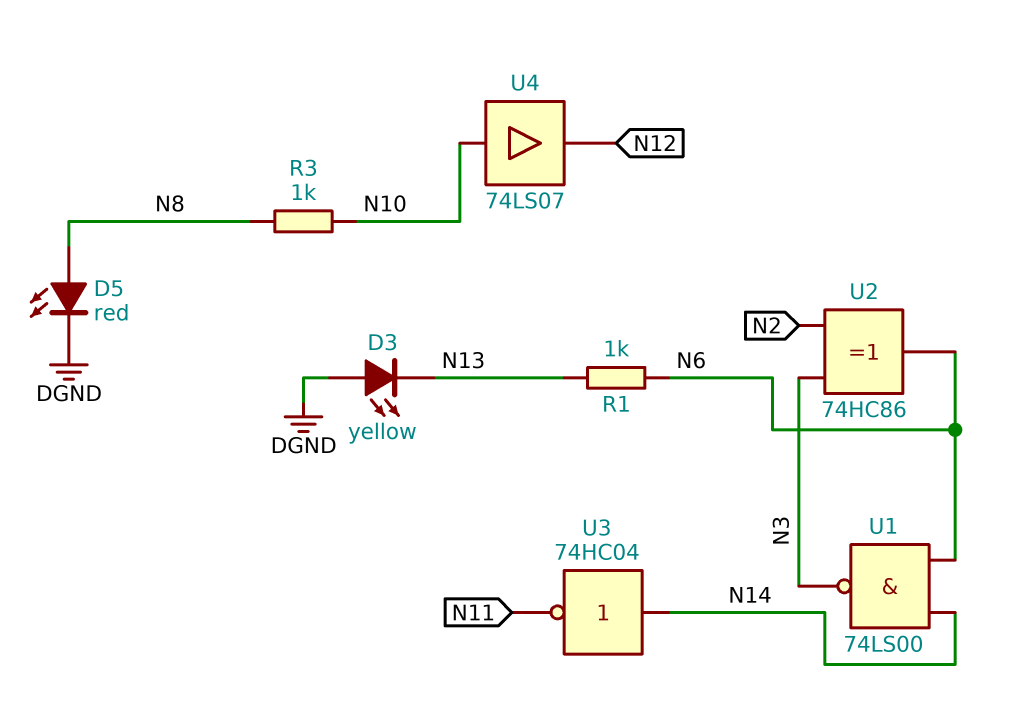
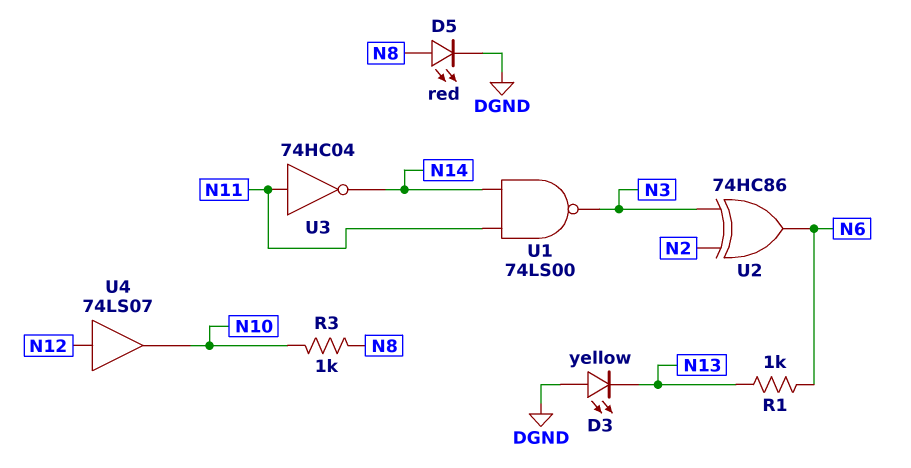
U1: NAND 74LS00 (in N6, in N14, out N3) -> NAND 74LS00 (in N11, in N14, out N3)
U3: NOT 74HC04 (in N14, out N11) -> NOT 74HC04 (in N11, out N14)
U4: buffer 74LS07 (in N10, out N12) -> buffer 74LS07 (in N12, out N10)

